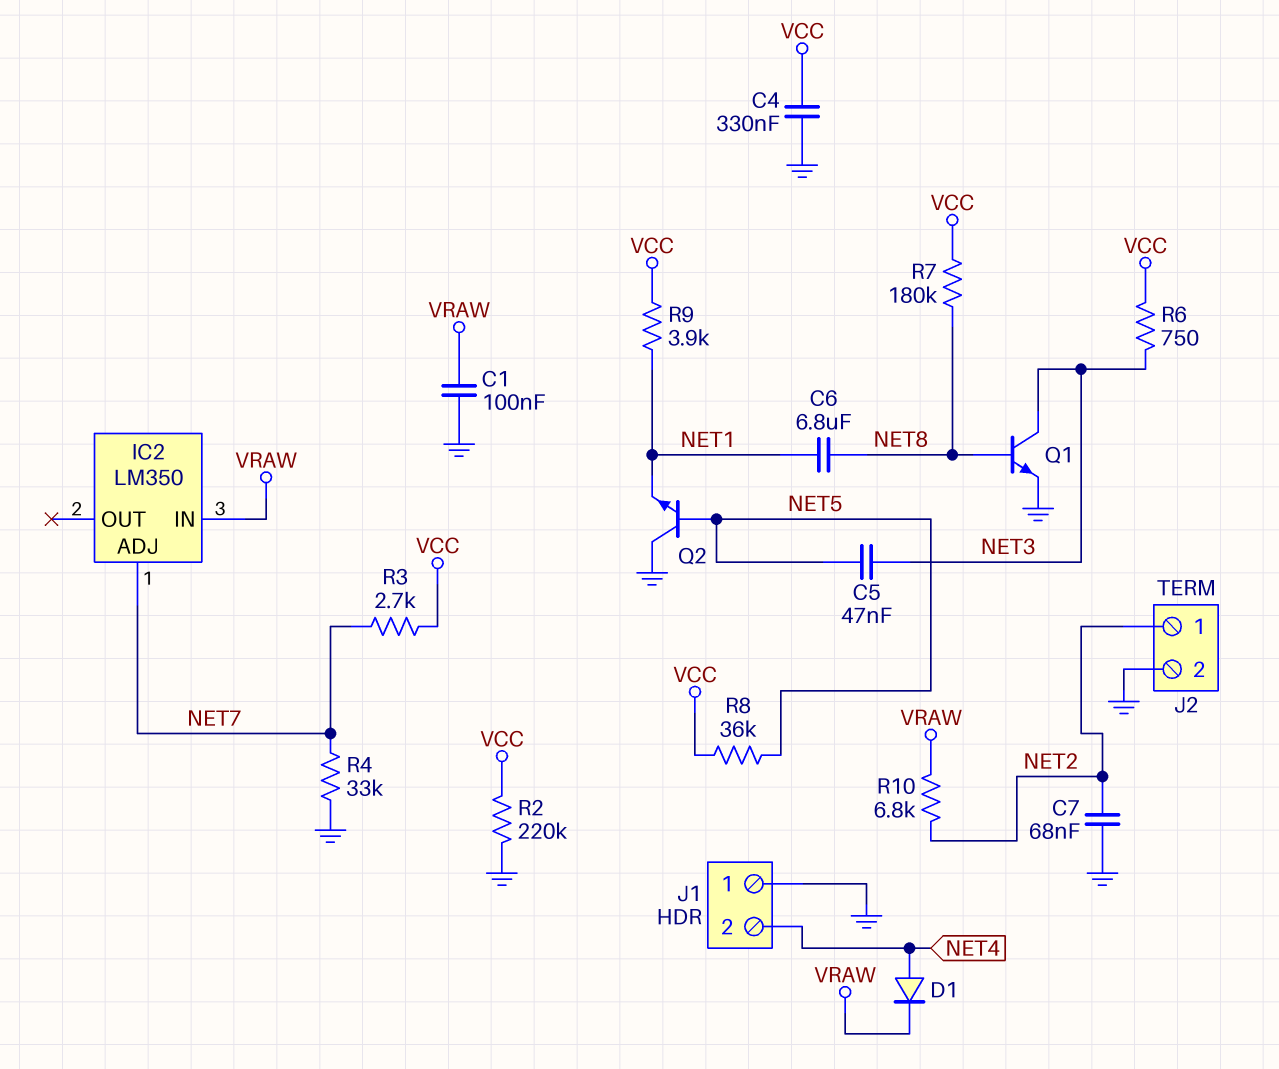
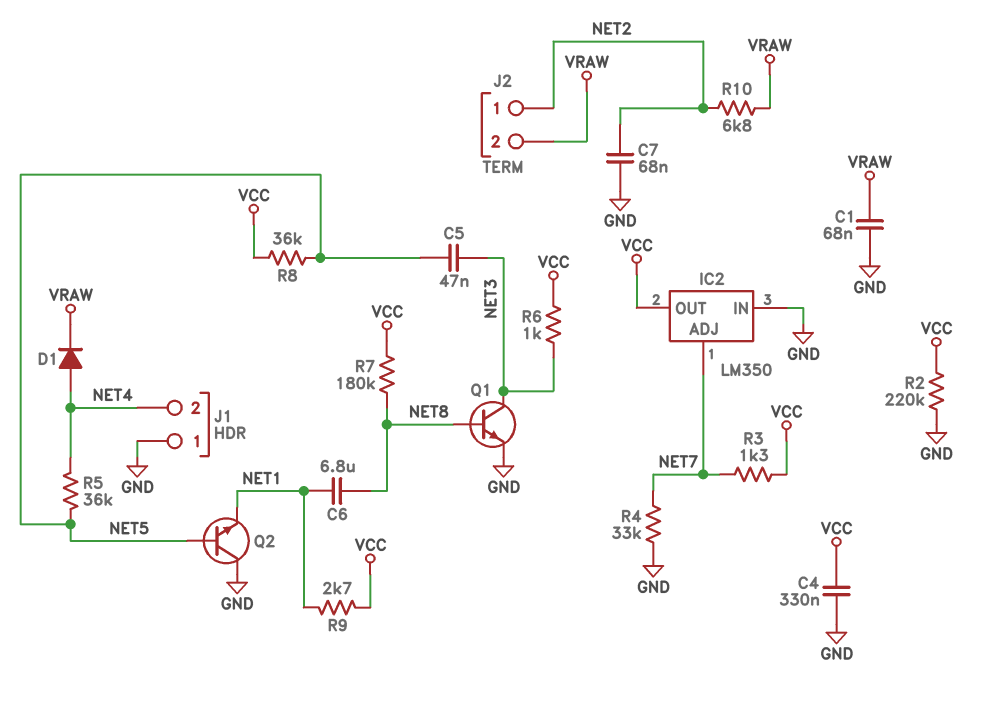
C1: 100nF (GND, VRAW) -> 68nF (GND, VRAW)
IC2 pin IN: VRAW -> GND
IC2 pin OUT: none -> VCC
J2 pin 2: GND -> VRAW
R3: 2.7k (NET7, VCC) -> 1.3k (NET7, VCC)
R5: none -> 36k (NET4, NET5)
R6: 750 (NET3, VCC) -> 1k (NET3, VCC)
R9: 3.9k (NET1, VCC) -> 2.7k (NET1, VCC)

